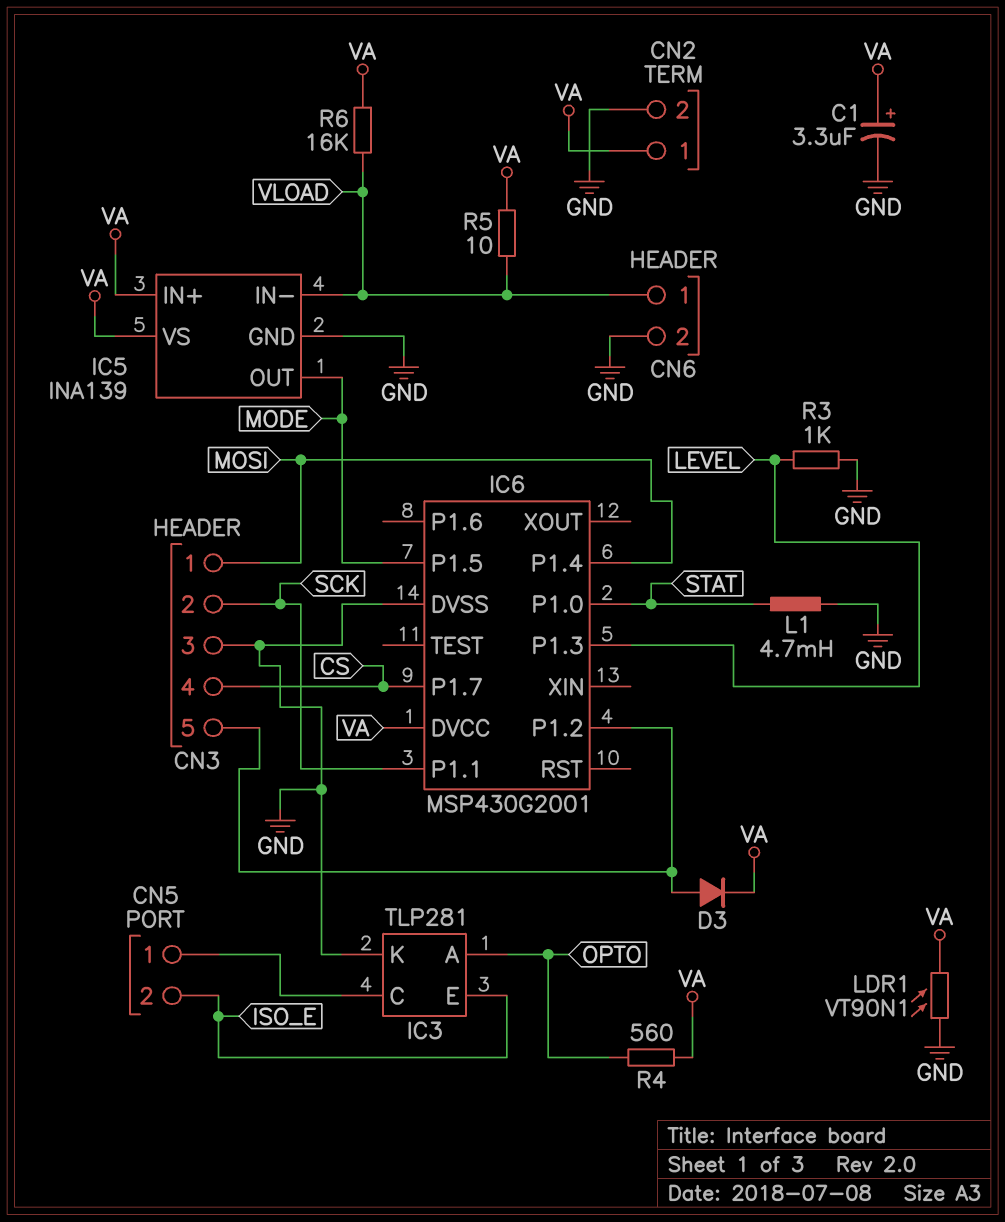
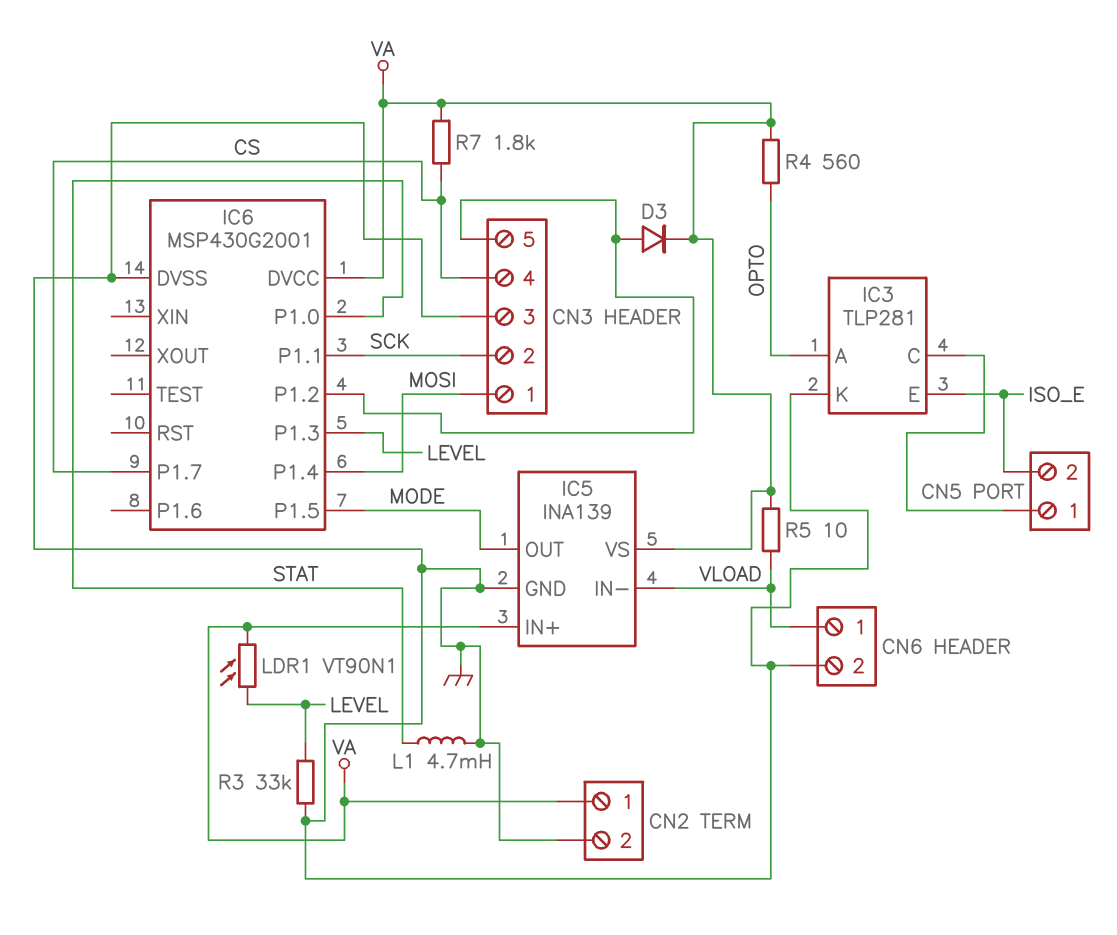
C1: 3.3uF (plus VA, minus GND) -> none
LDR1: VT90N1 (GND, VA) -> VT90N1 (LEVEL, VA)
R3: 1k (GND, LEVEL) -> 33k (GND, LEVEL)
R6: 16k (VA, VLOAD) -> none
R7: none -> 1.8k (CS, VA)

